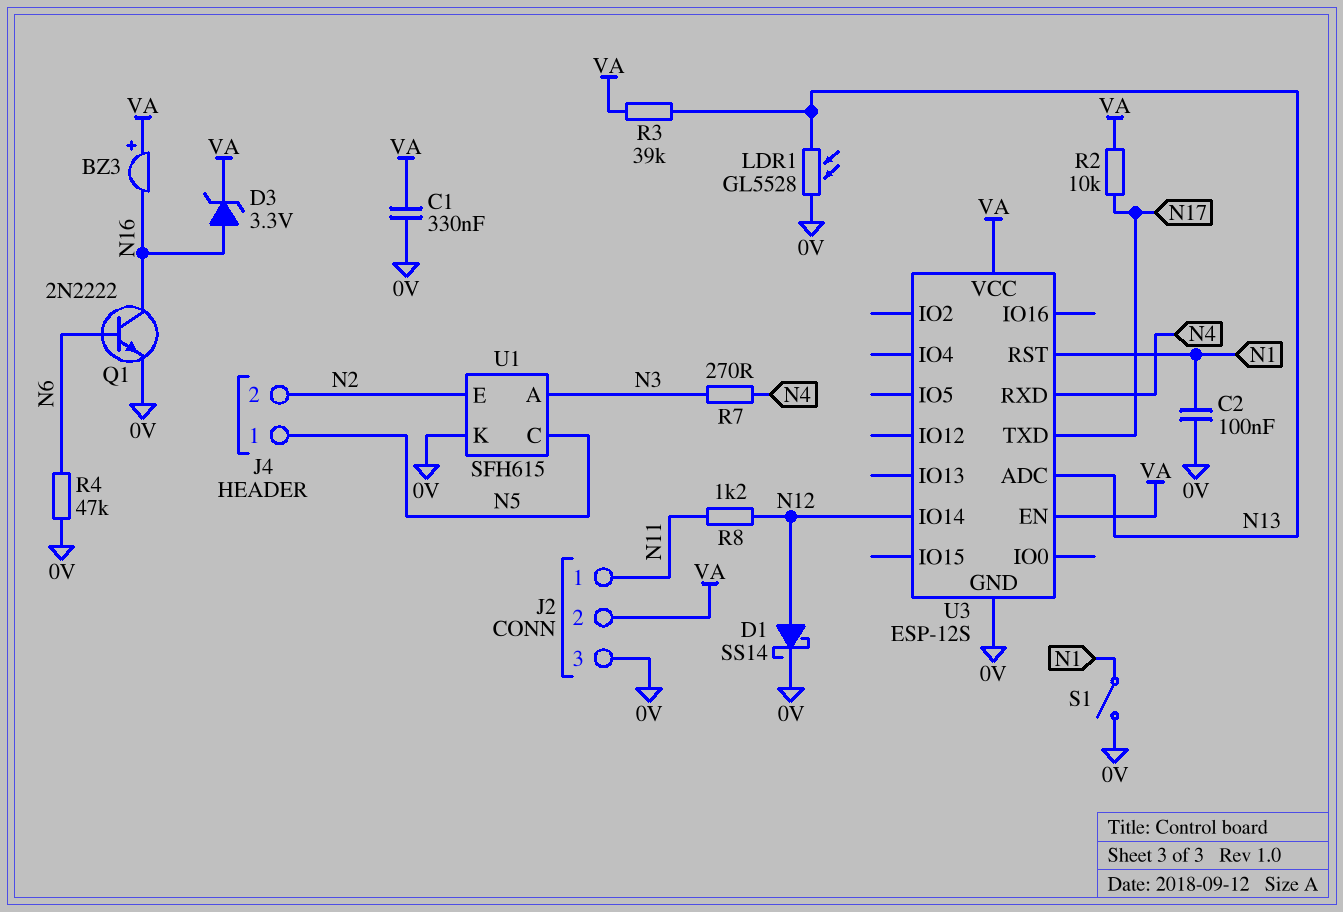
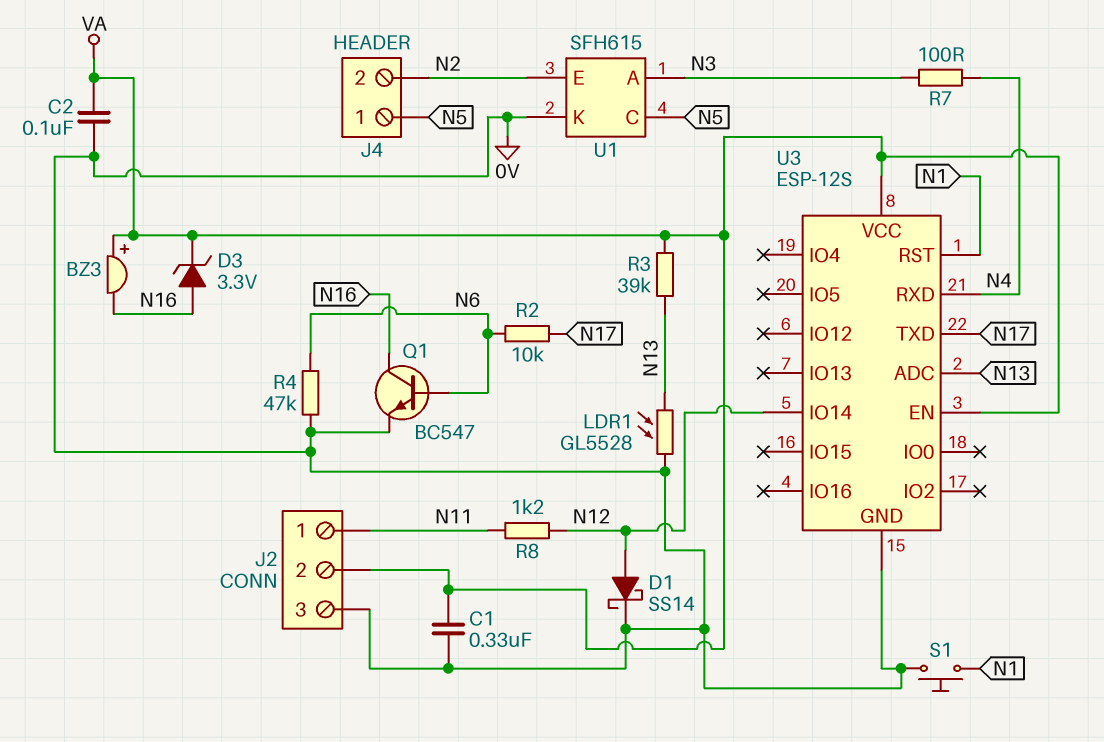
C2: 100nF (0V, N1) -> 100nF (0V, VA)
Q1: NPN 2N2222 (B N6, C N16, E 0V) -> NPN BC547 (B N6, C N16, E 0V)
R2: 10k (N17, VA) -> 10k (N6, N17)
R7: 270 (N3, N4) -> 100 (N3, N4)
S1: switch (0V, N1) -> button (0V, N1)

